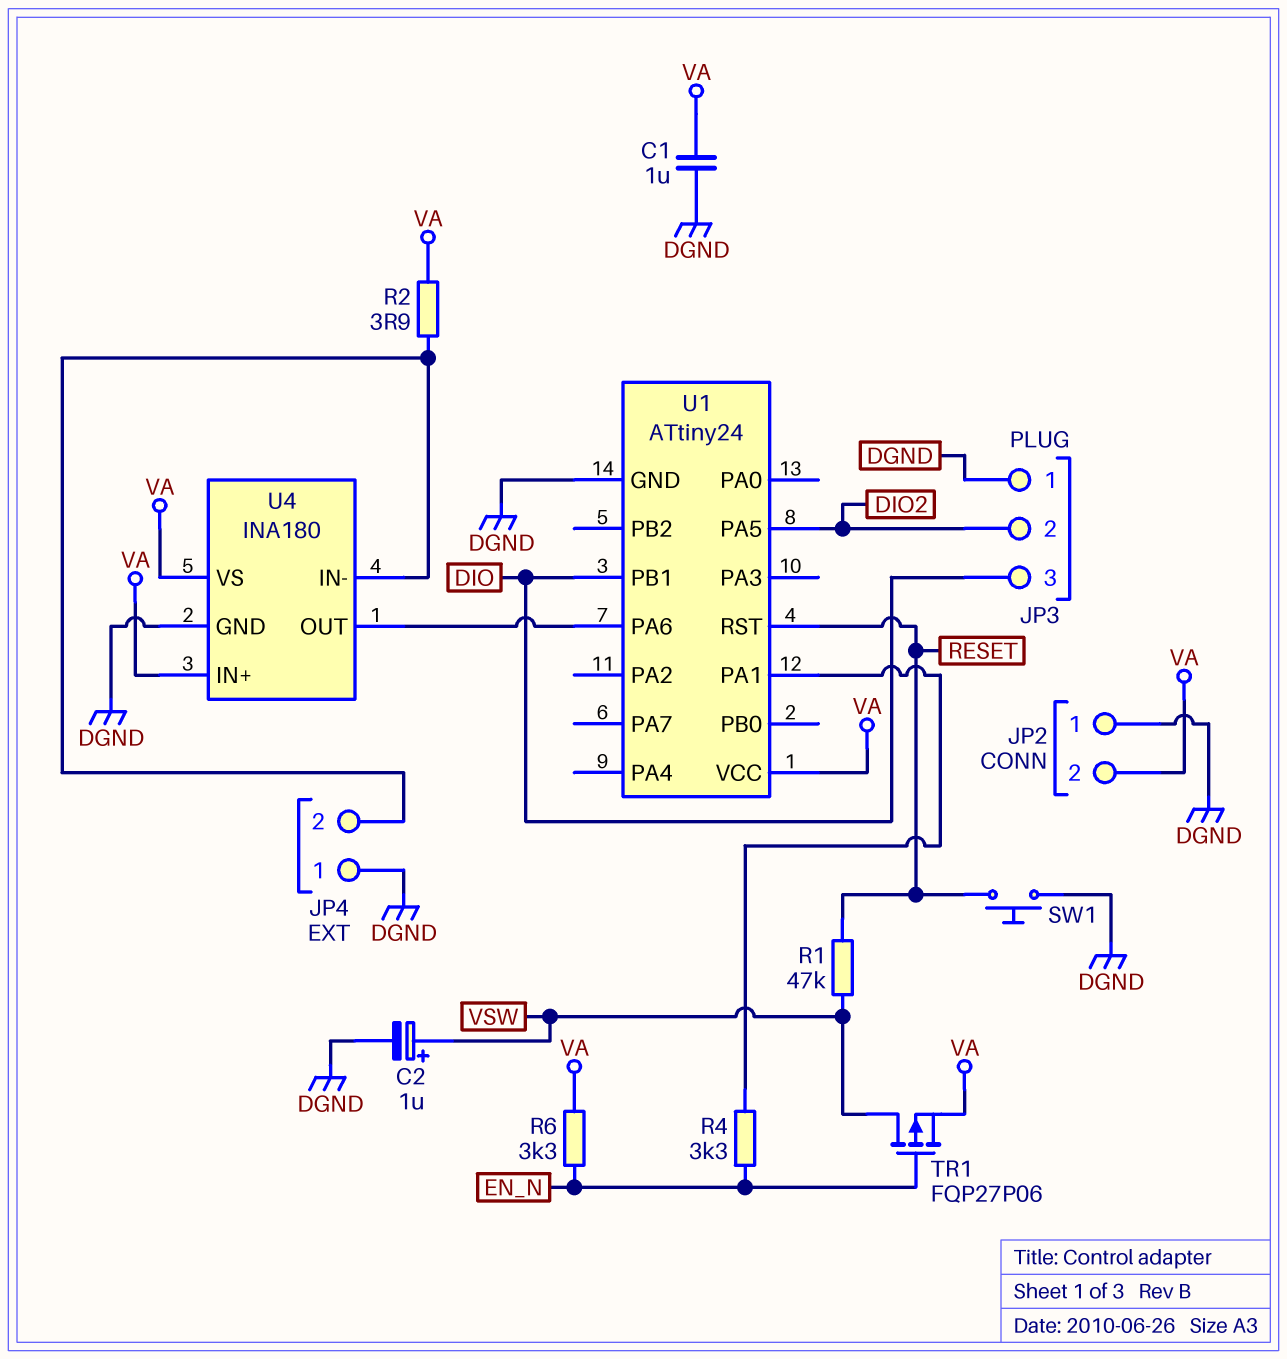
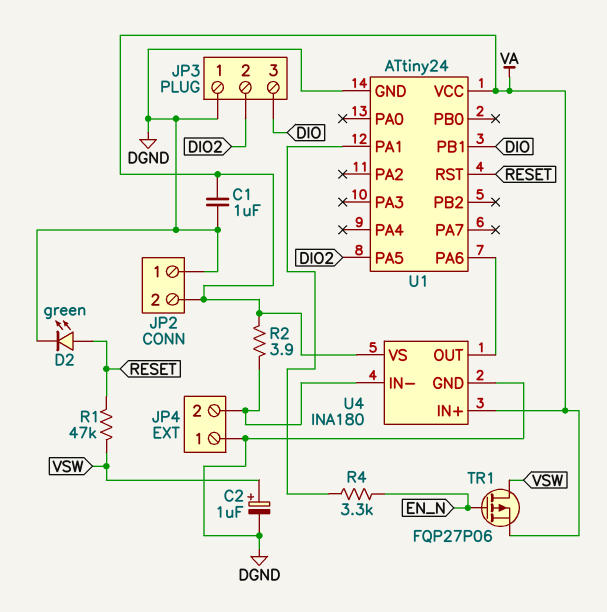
D2: none -> LED green (A RESET, K DGND)
R6: 3.3k (EN_N, VA) -> none
SW1: button (DGND, RESET) -> none

